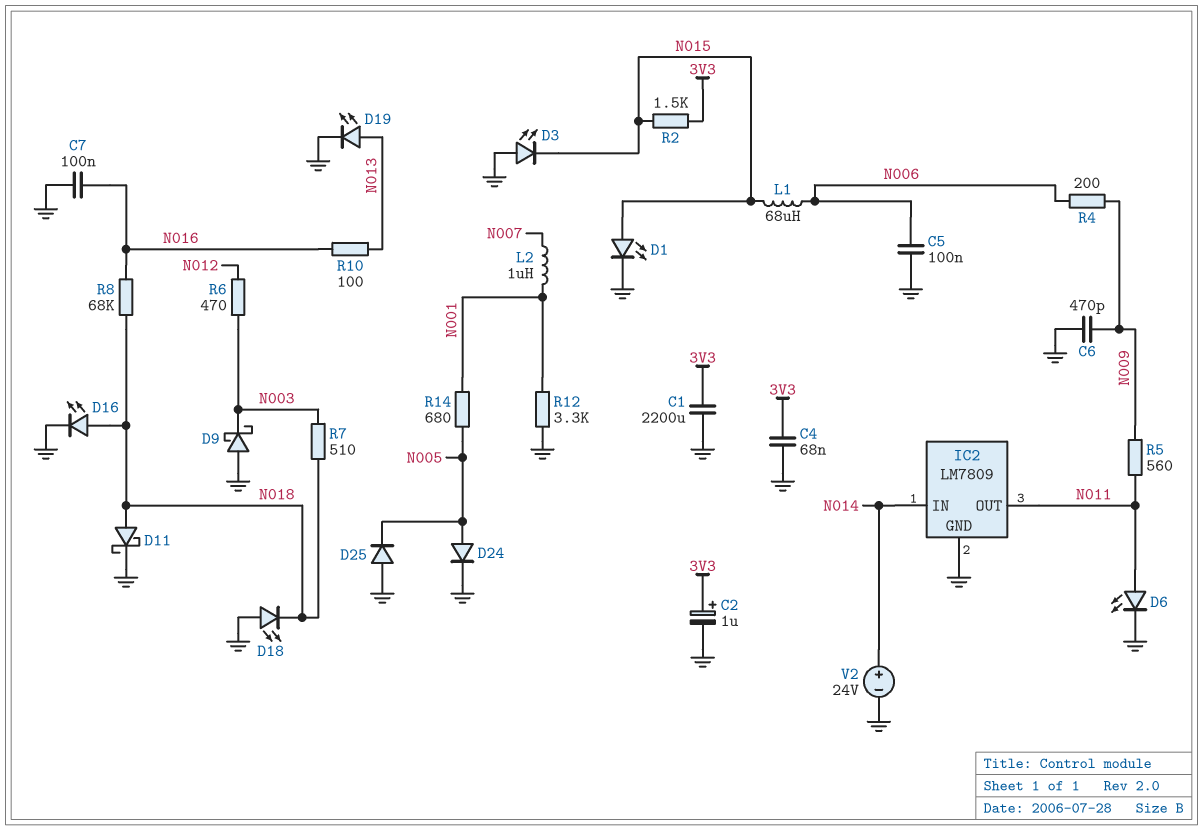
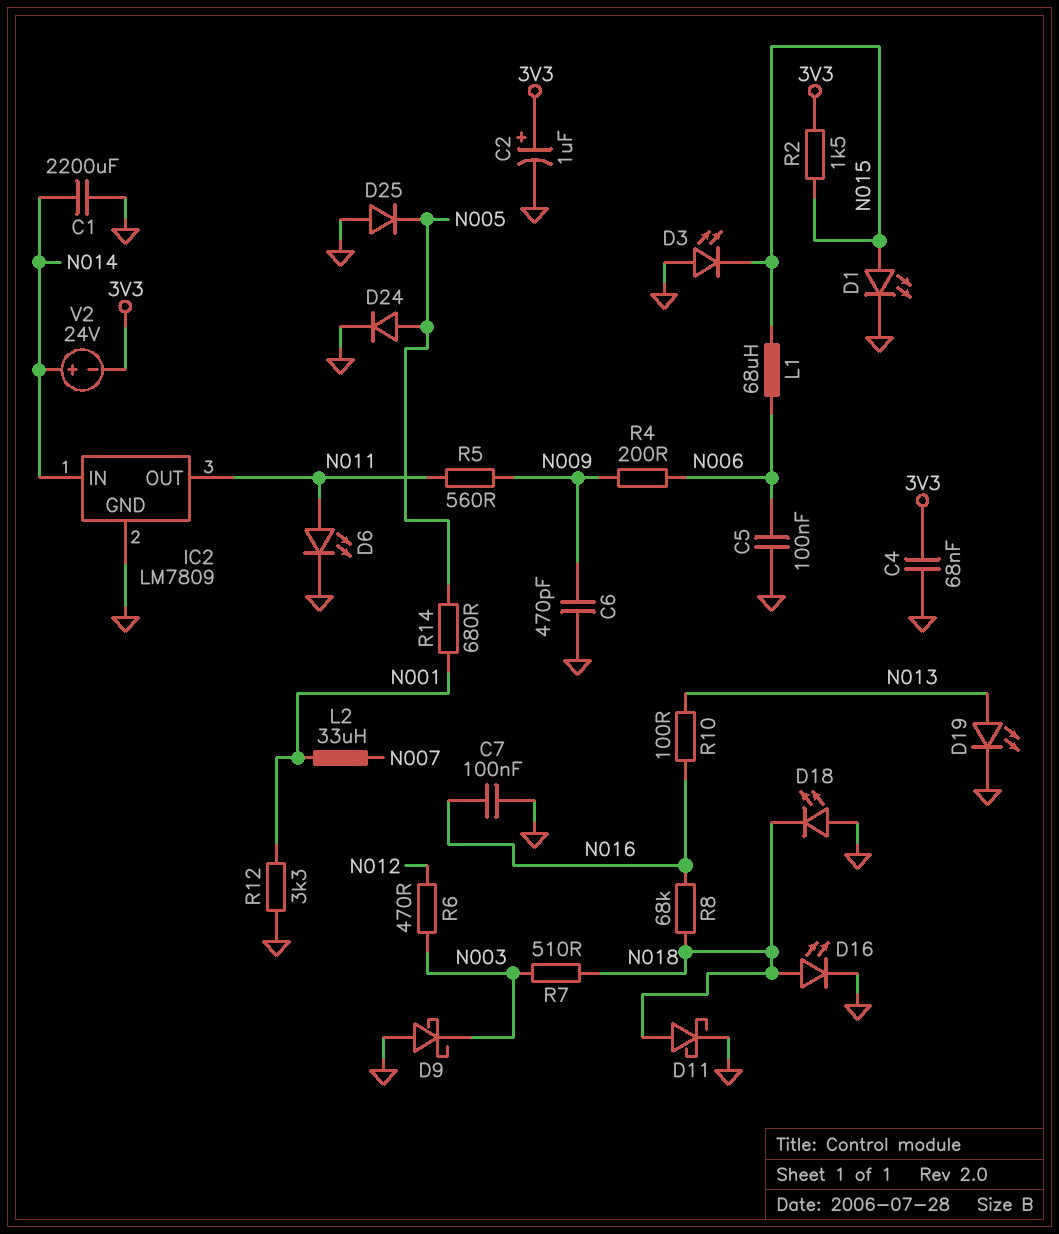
C1: 2200uF (3V3, GND) -> 2200uF (GND, N014)
L2: 1uH (N001, N007) -> 33uH (N001, N007)
V2: 24V (plus N014, minus GND) -> 24V (plus N014, minus 3V3)

